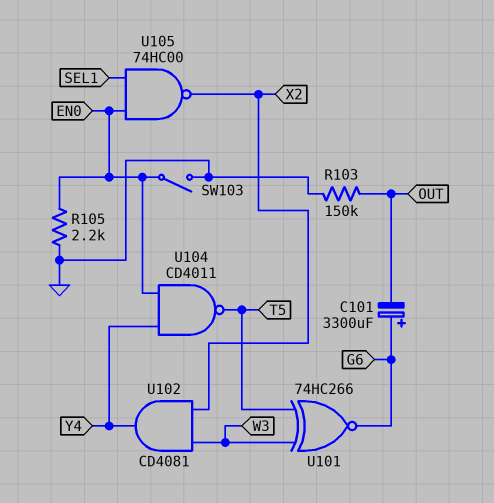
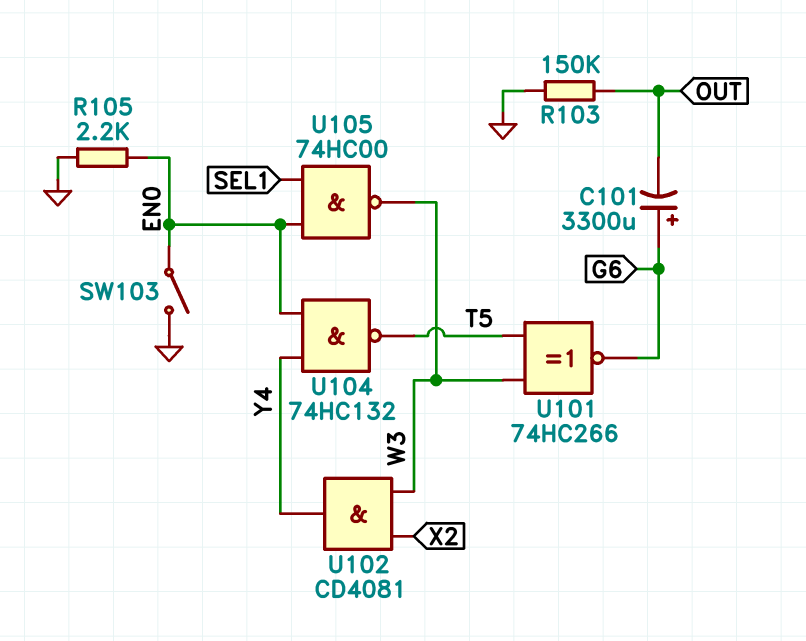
U104: NAND CD4011 (in EN0, in Y4, out T5) -> NAND 74HC132 (in EN0, in Y4, out T5)
U105: NAND 74HC00 (in EN0, in SEL1, out X2) -> NAND 74HC00 (in EN0, in SEL1, out W3)

